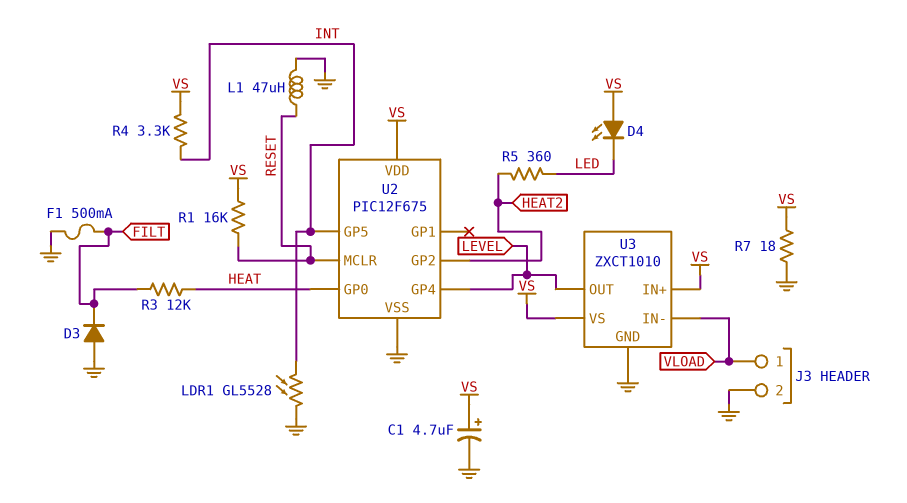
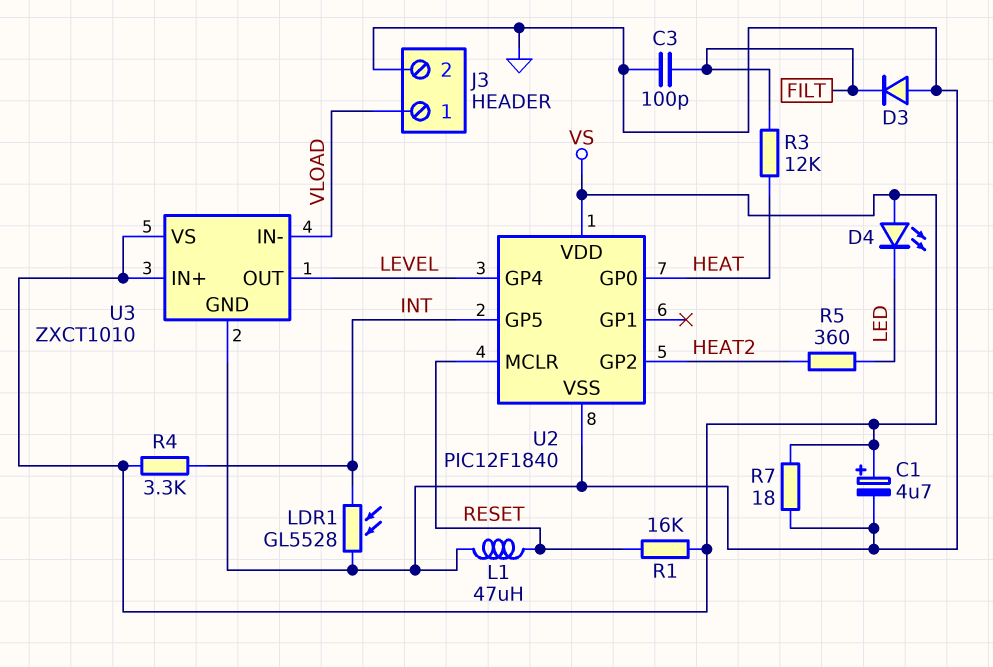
C3: none -> 100pF (FILT, GND)
F1: 500mA (FILT, GND) -> none
U2: PIC12F675 -> PIC12F1840

